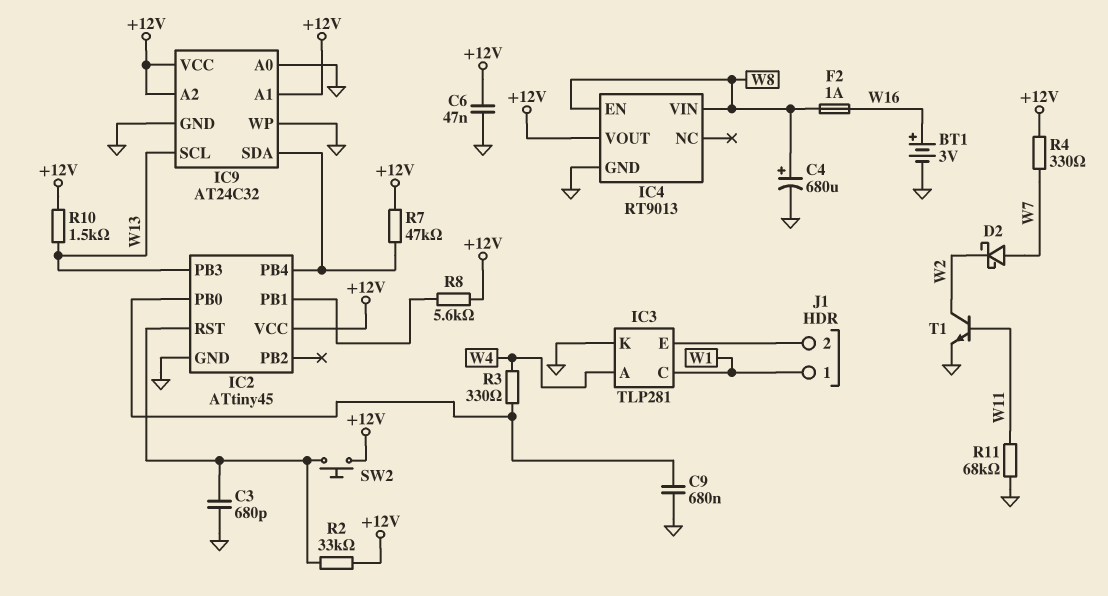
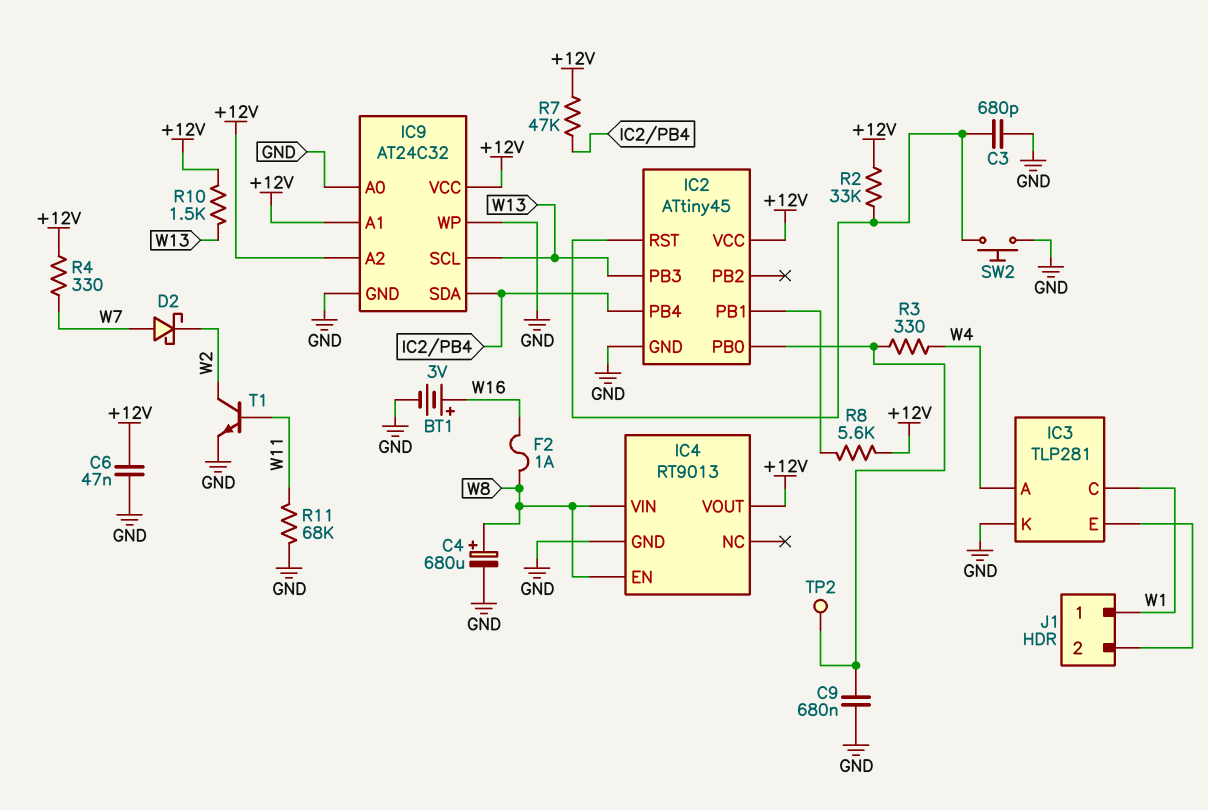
SW2: button (+12V, IC2/RST) -> button (GND, IC2/RST)
TP2: none -> test point (IC2/PB0)

